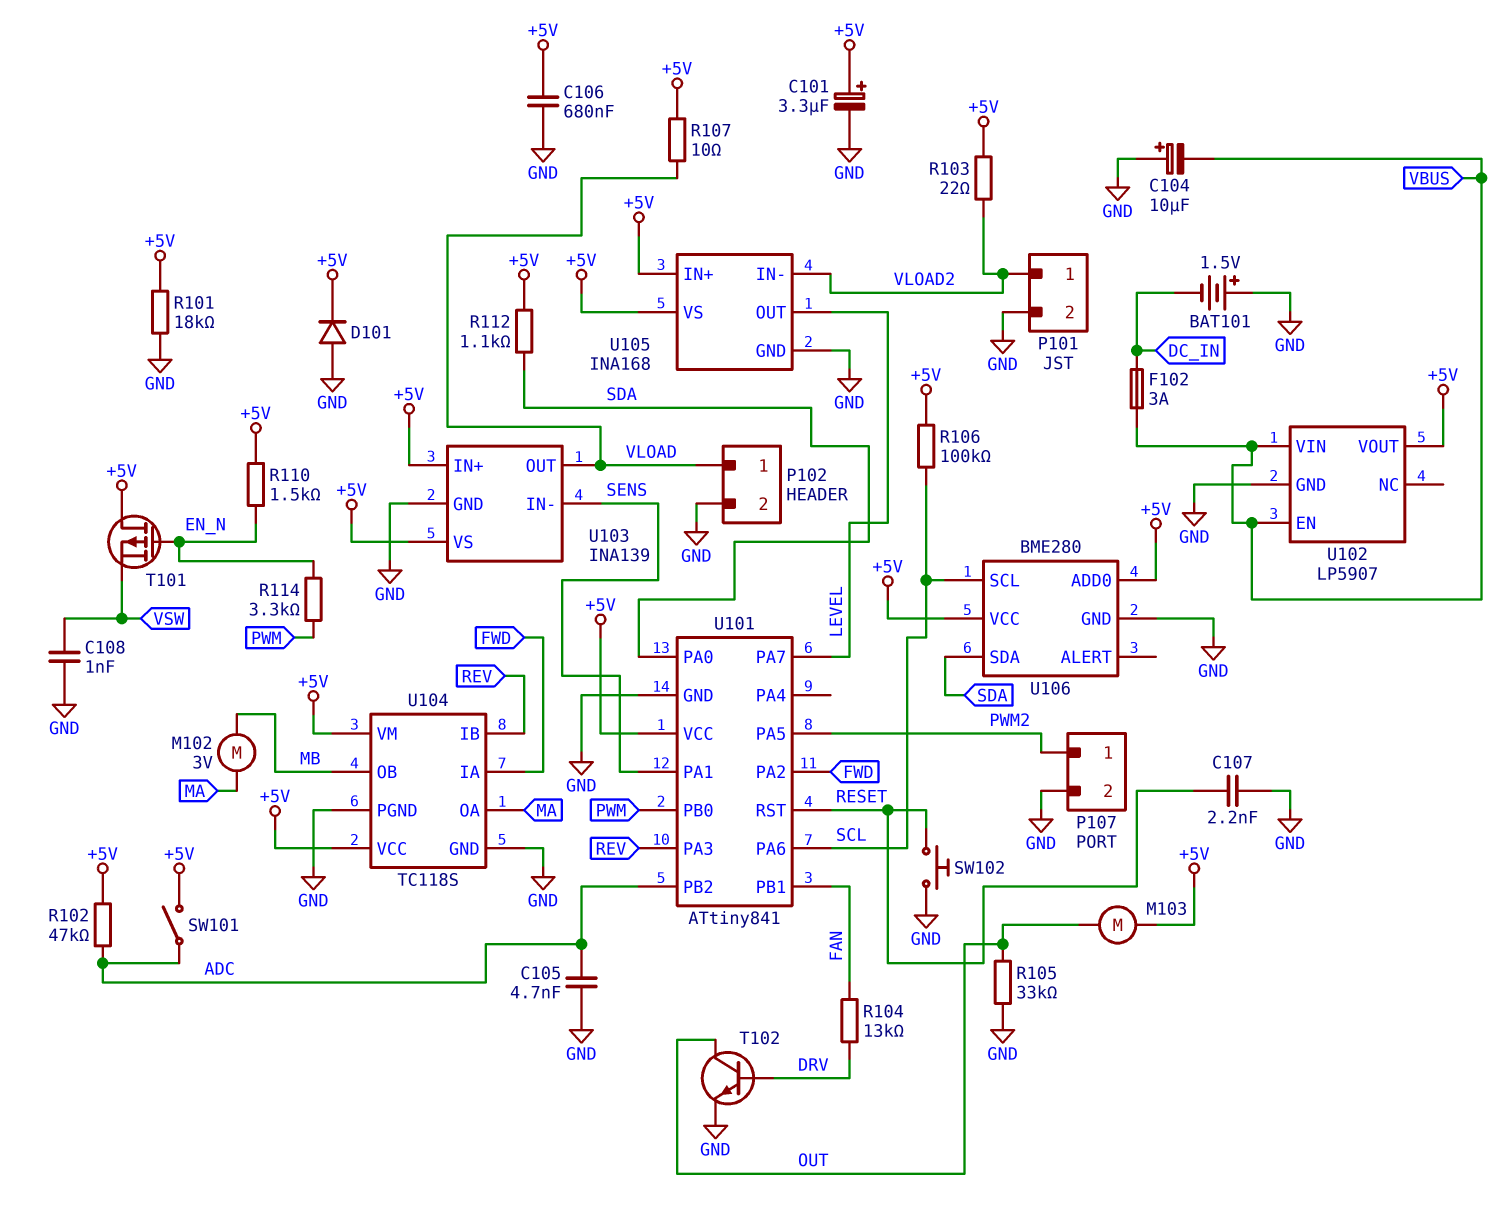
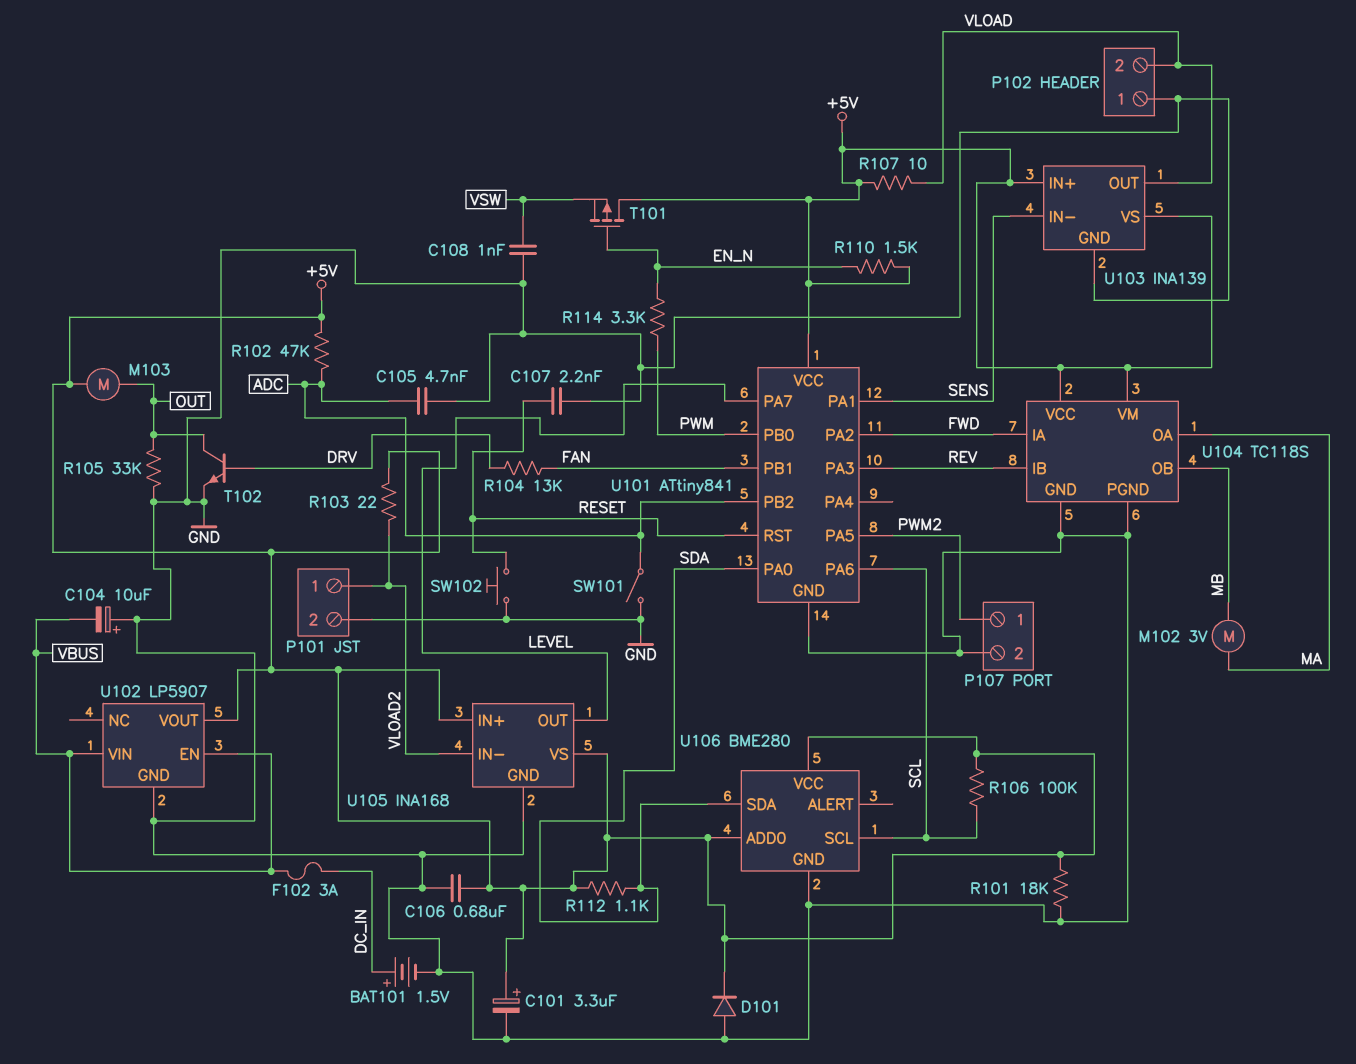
BAT101: 1.5V (plus GND, minus DC_IN) -> 1.5V (plus DC_IN, minus GND)
P102 pin 1: VLOAD -> GND
P102 pin 2: GND -> VLOAD
SW101: switch (+5V, ADC) -> switch (ADC, GND)

